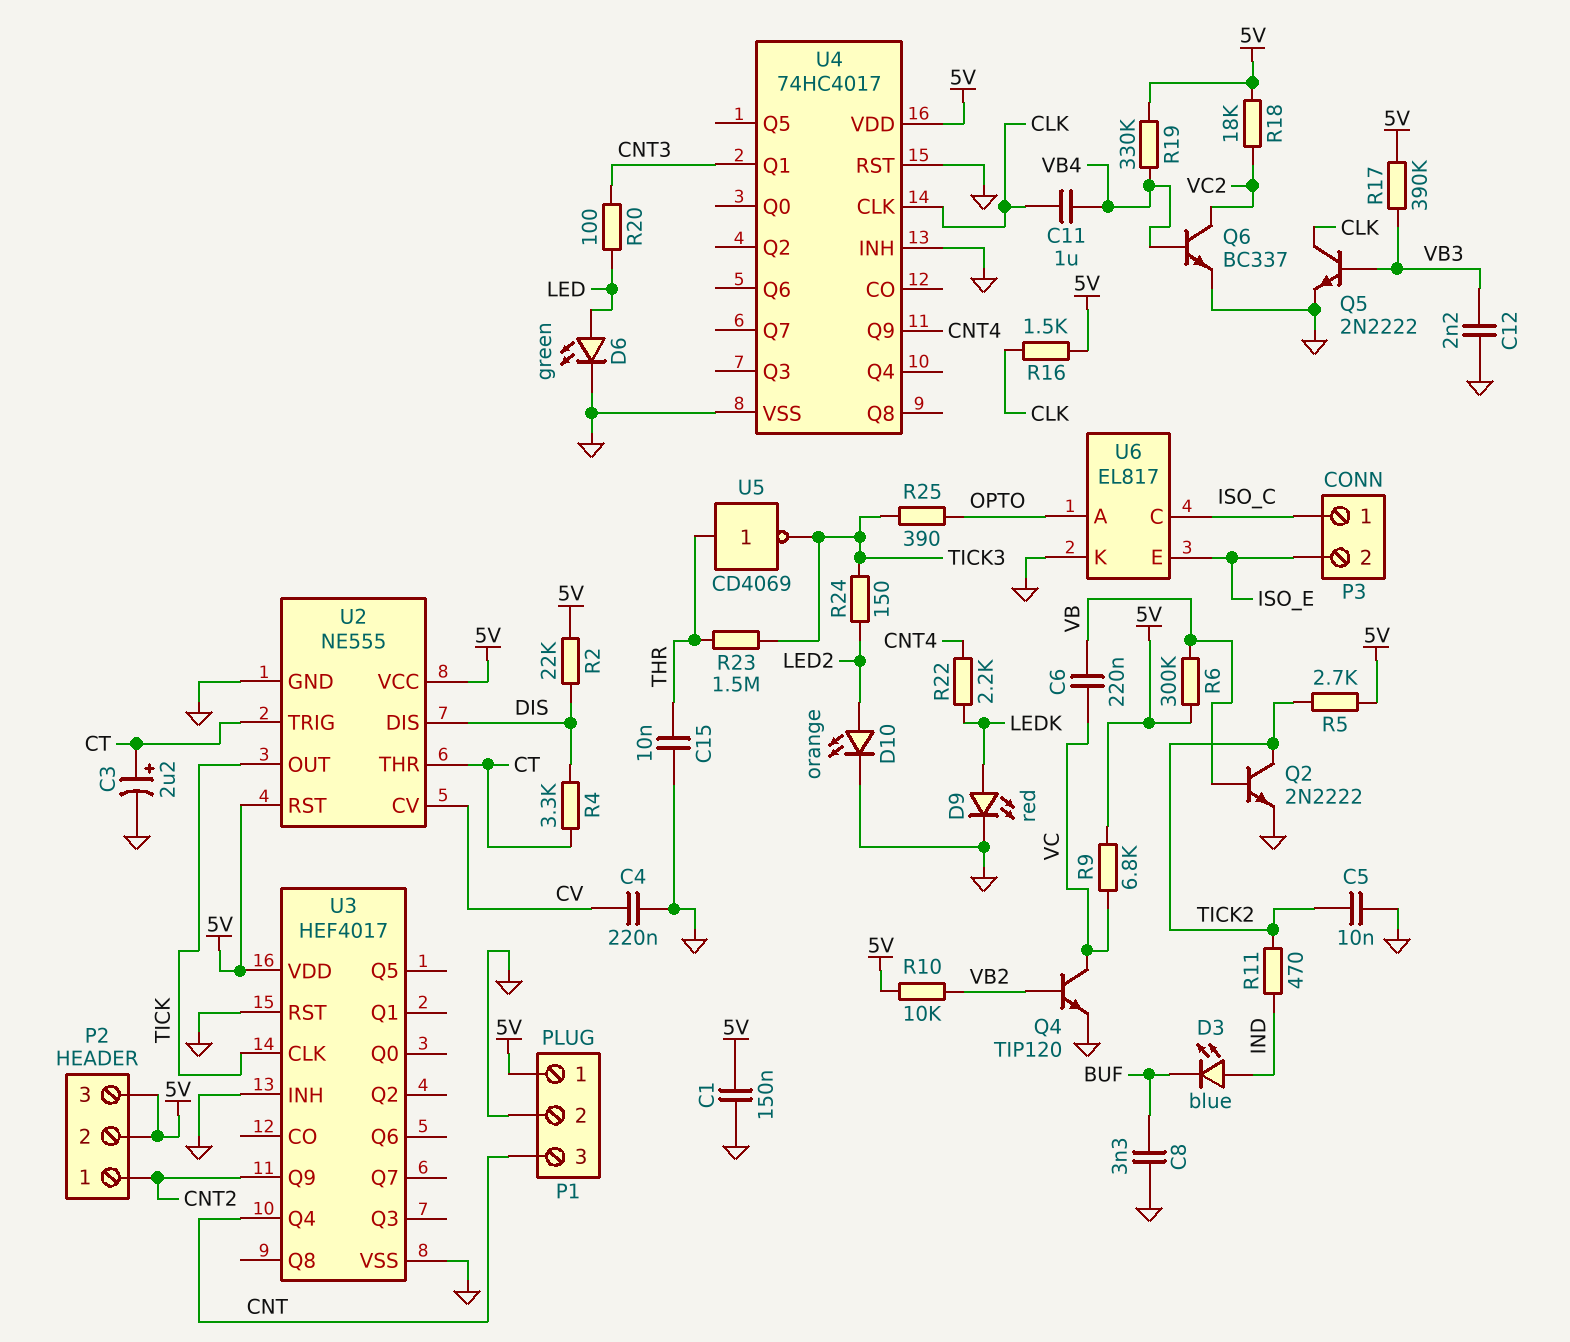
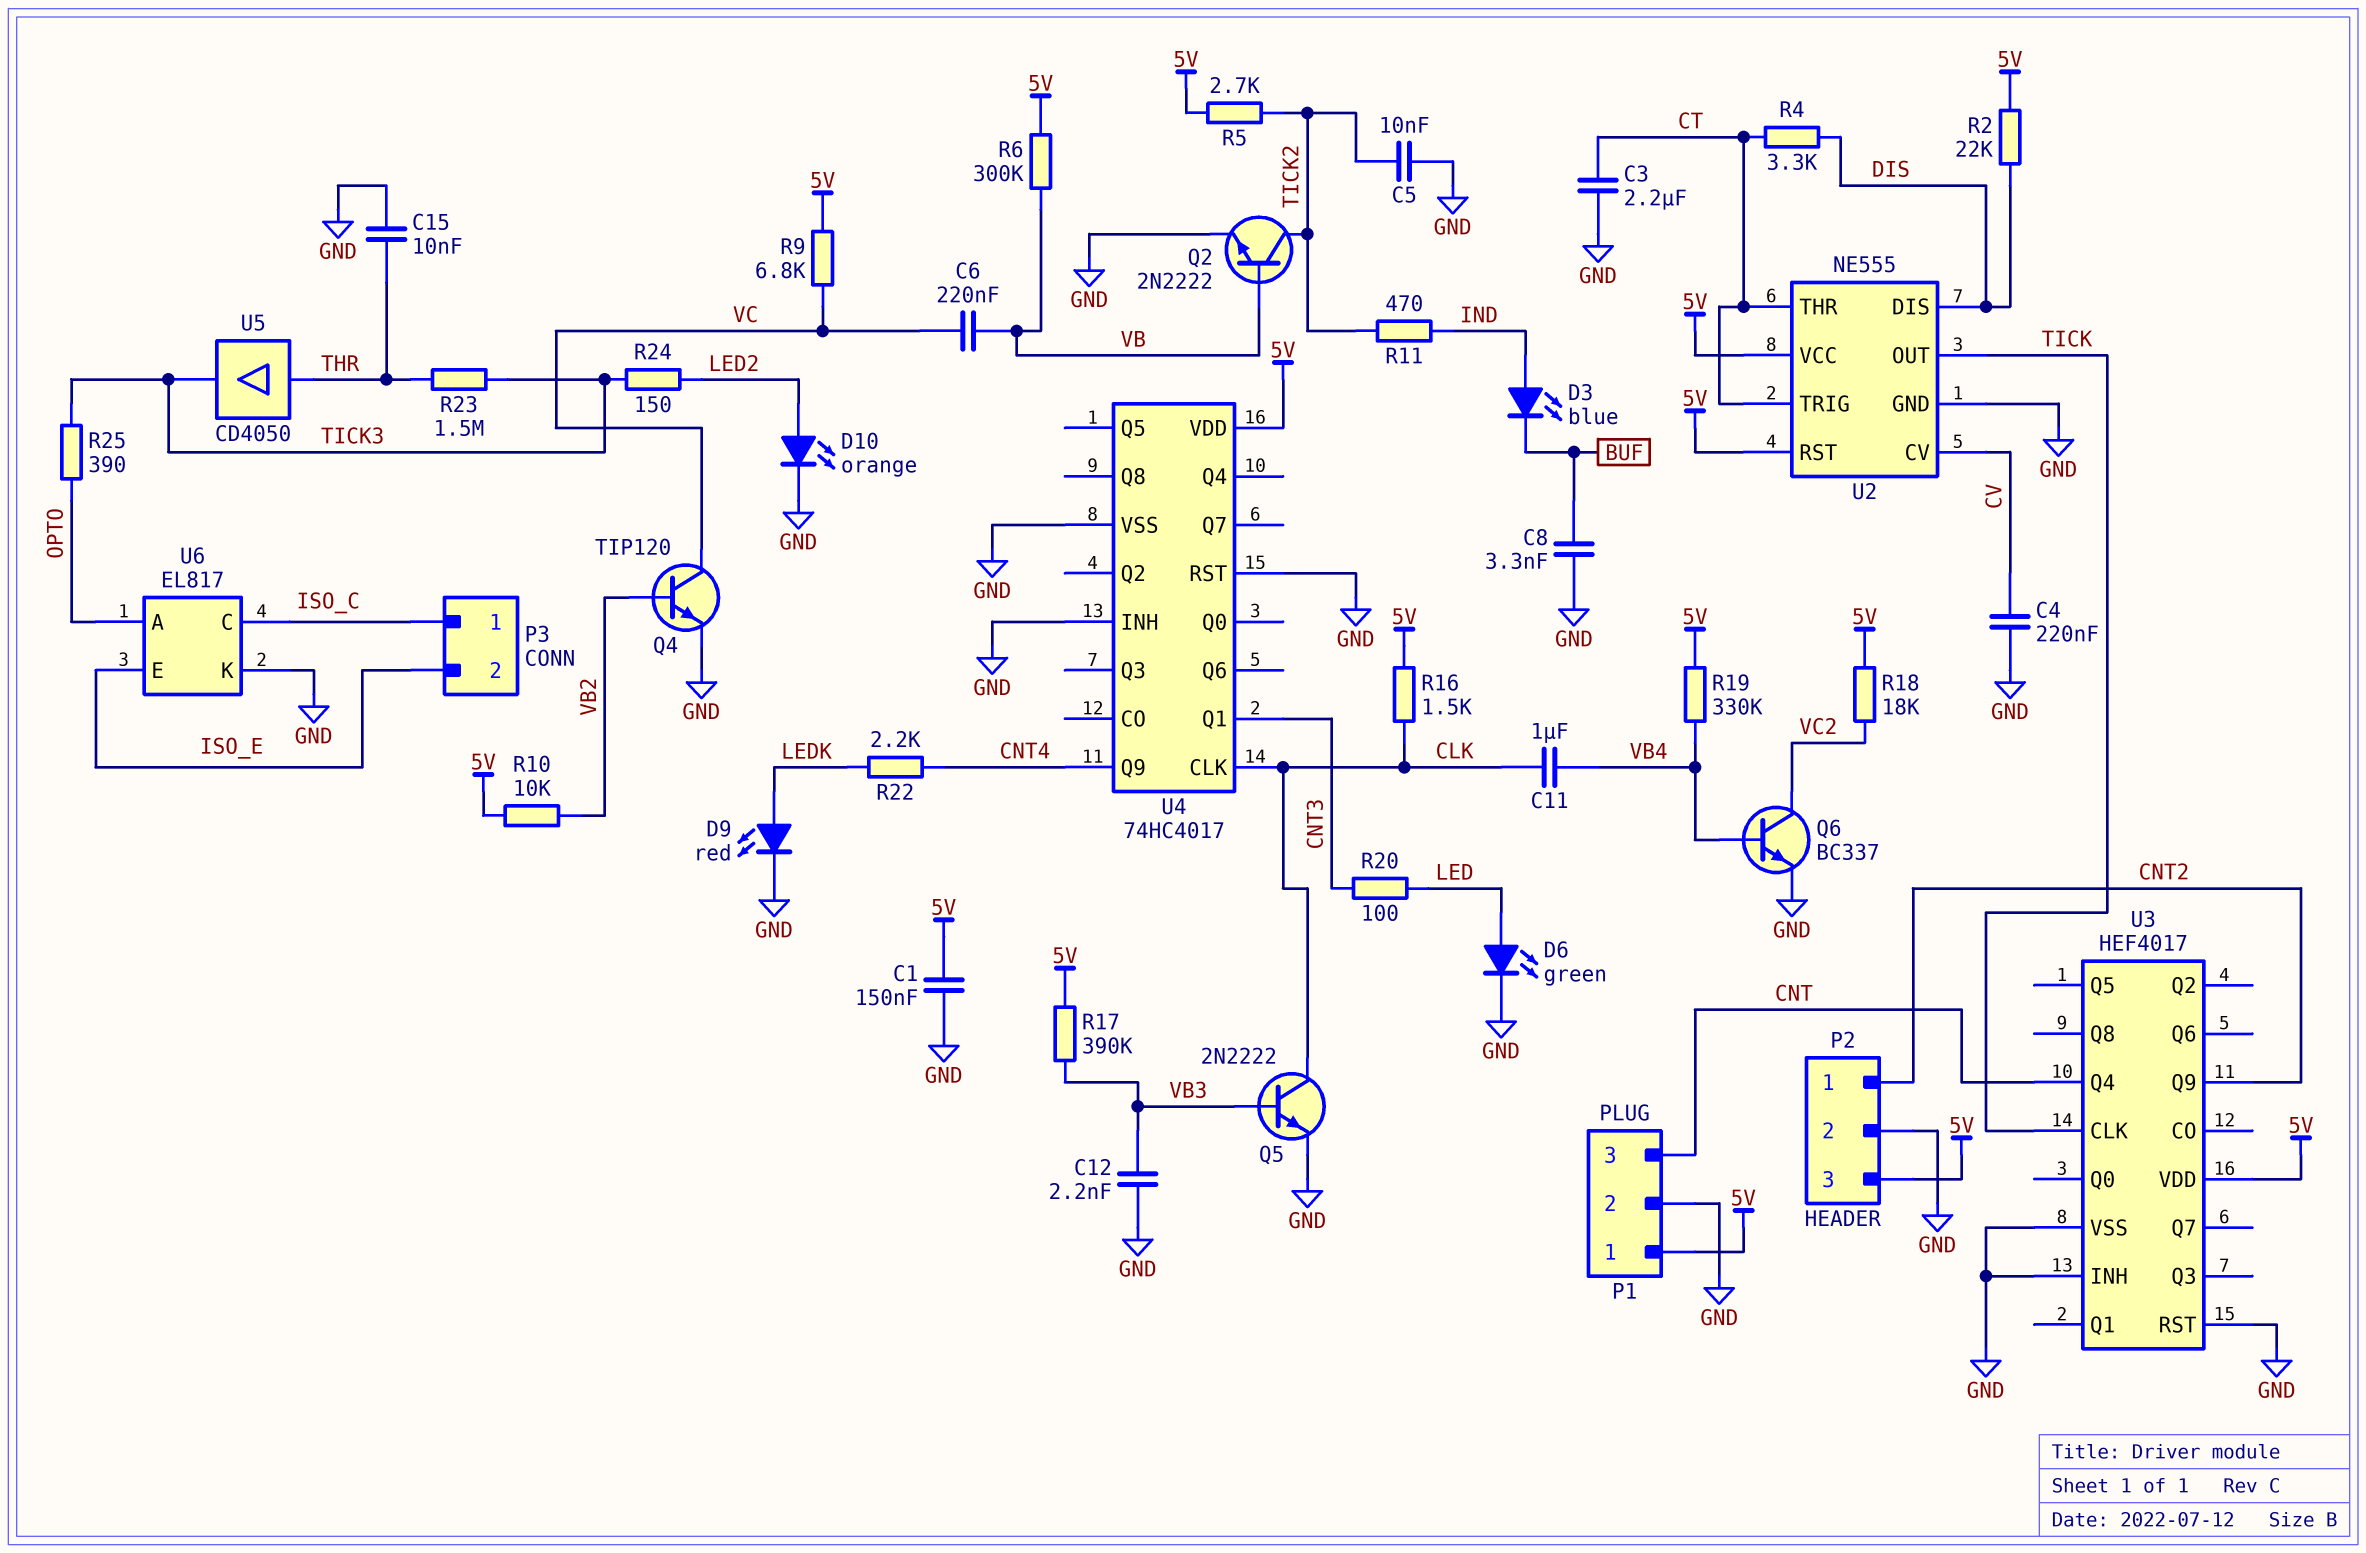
C3: 2.2uF (plus CT, minus GND) -> 2.2uF (CT, GND)
P2 pin 2: 5V -> GND
U5: NOT CD4069 (in THR, out TICK3) -> buffer CD4050 (in THR, out TICK3)

